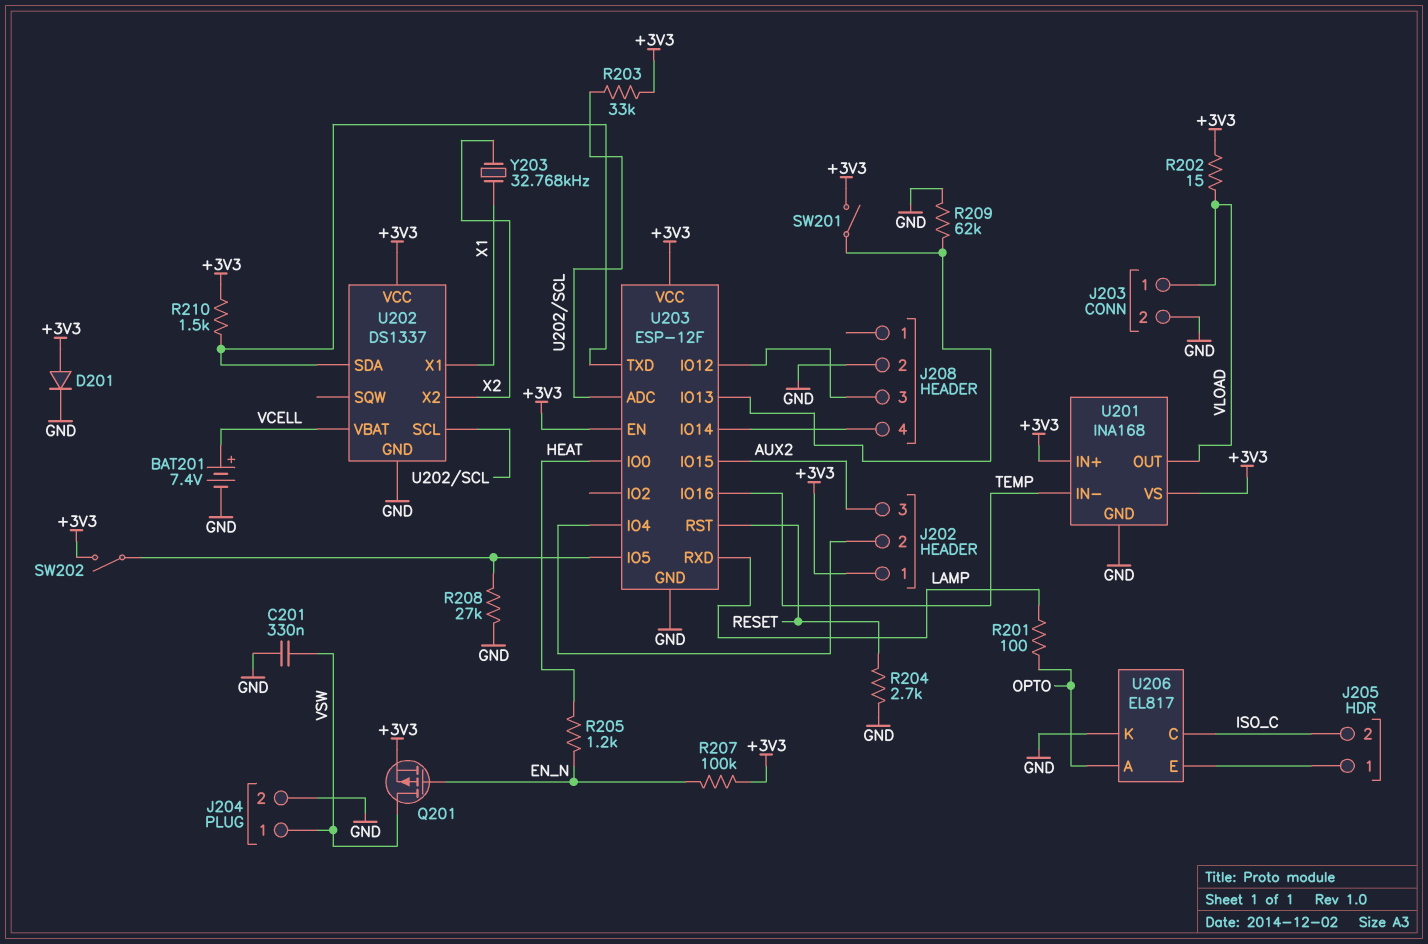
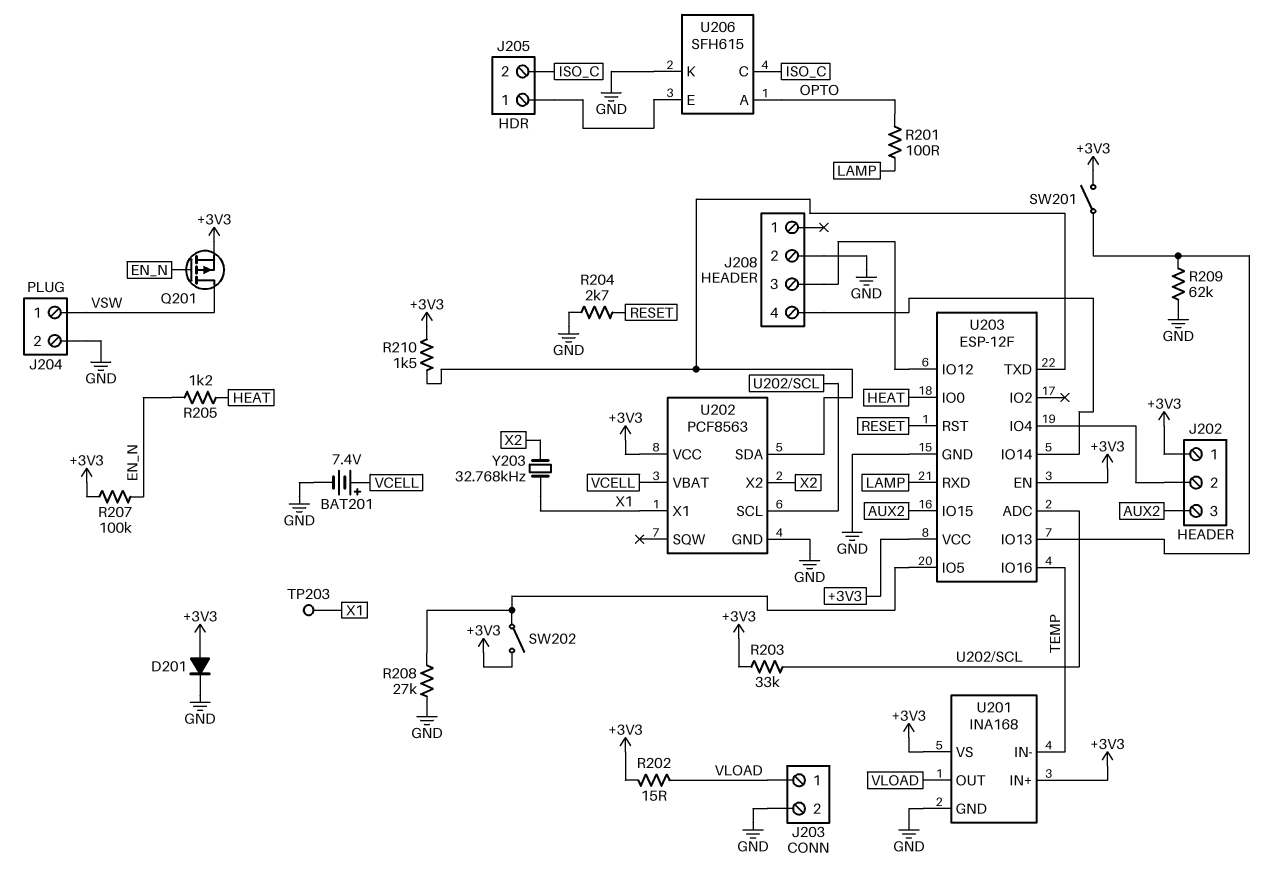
C201: 330nF (GND, VSW) -> none
TP203: none -> test point (X1)
U202: DS1337 -> PCF8563
U206: EL817 -> SFH615

